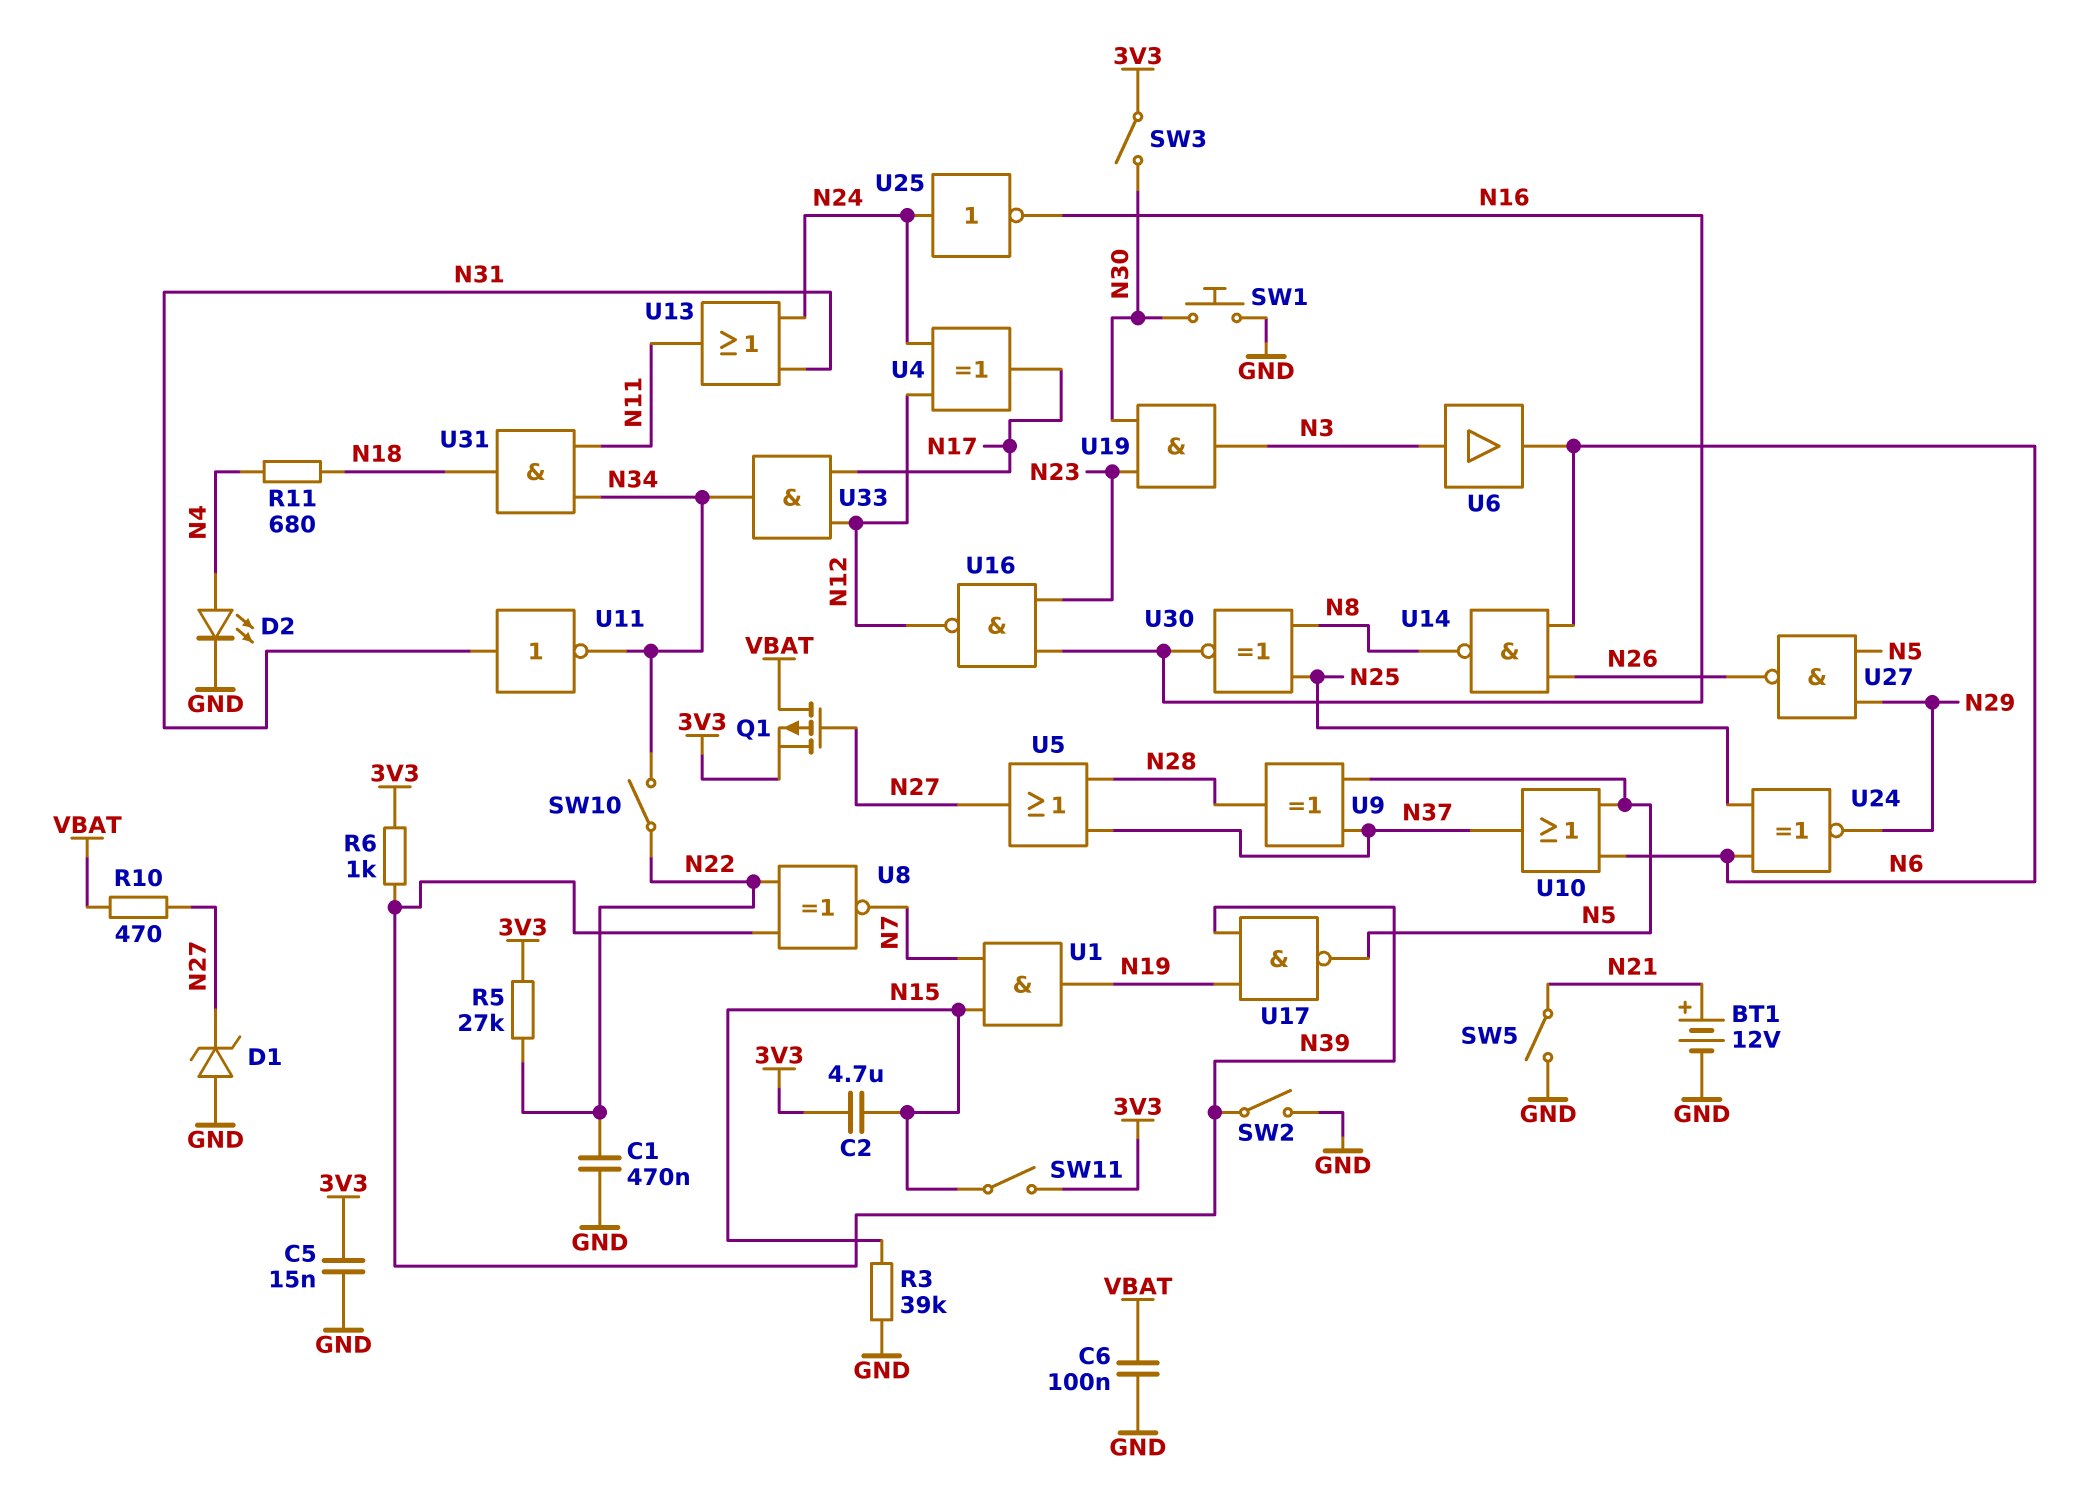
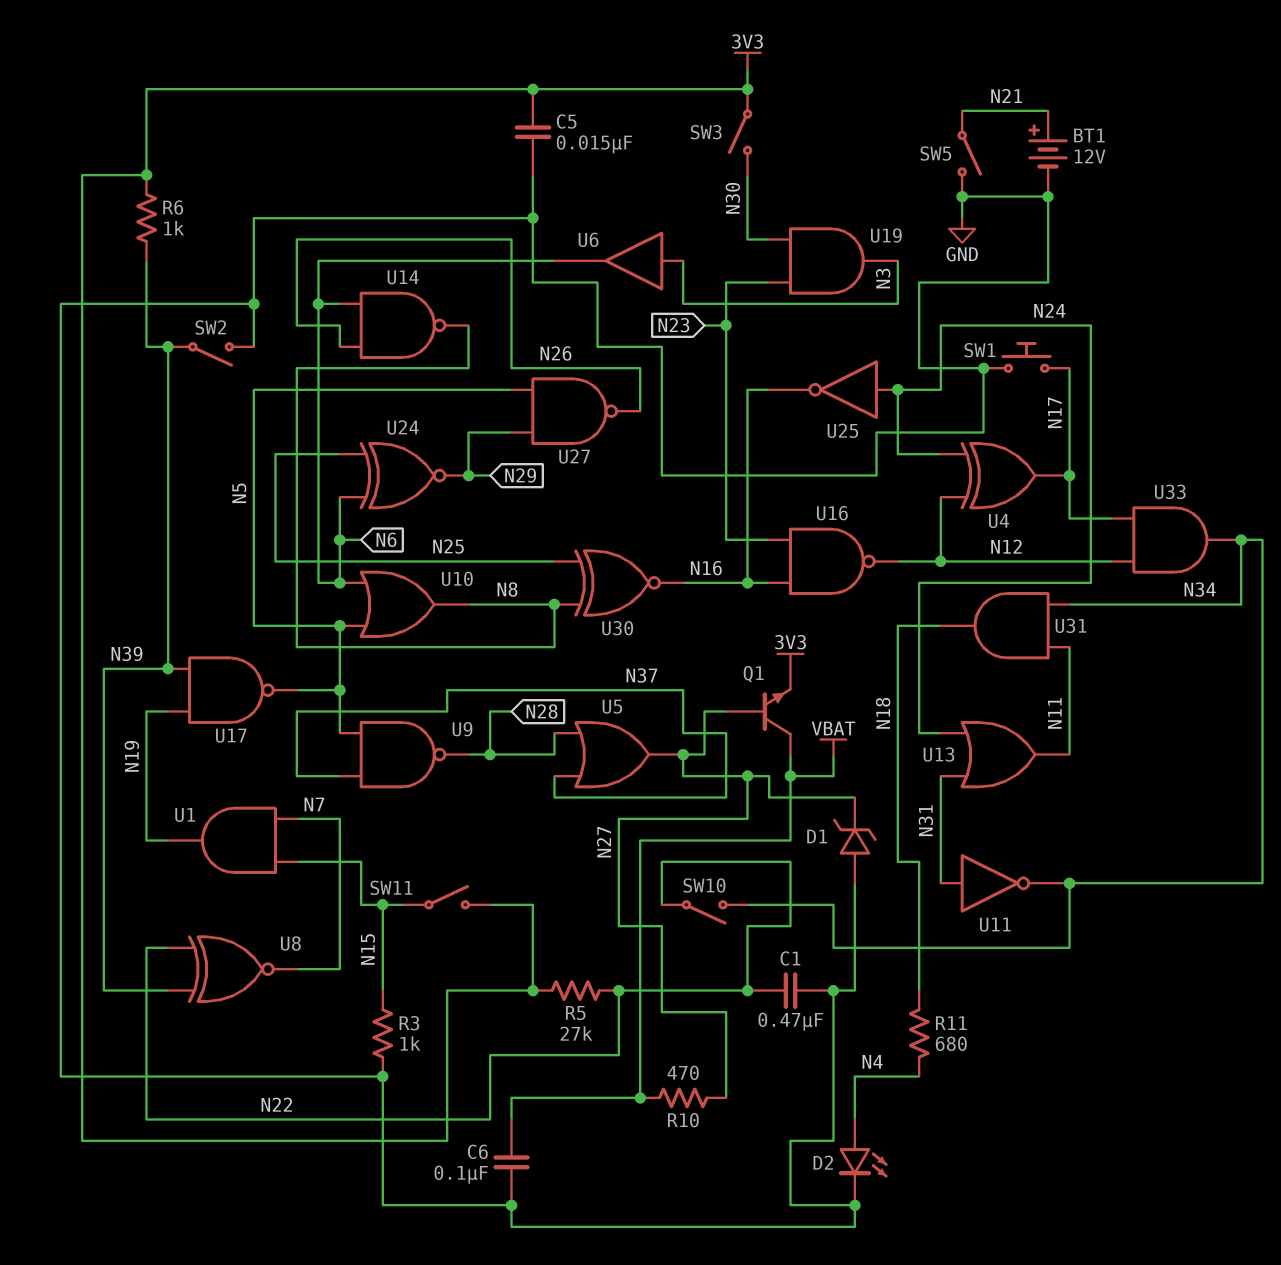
C2: 4.7uF (3V3, N15) -> none
Q1: PMOS (G N27, D VBAT, S 3V3) -> NPN (B N27, C VBAT, E 3V3)
R3: 39k (GND, N15) -> 1k (GND, N15)
SW1: button (GND, N30) -> button (GND, N17)
U9: XOR (in N5, in N37, out N28) -> NAND (in N5, in N37, out N28)
U10: OR (in N5, in N6, out N37) -> OR (in N5, in N6, out N8)

